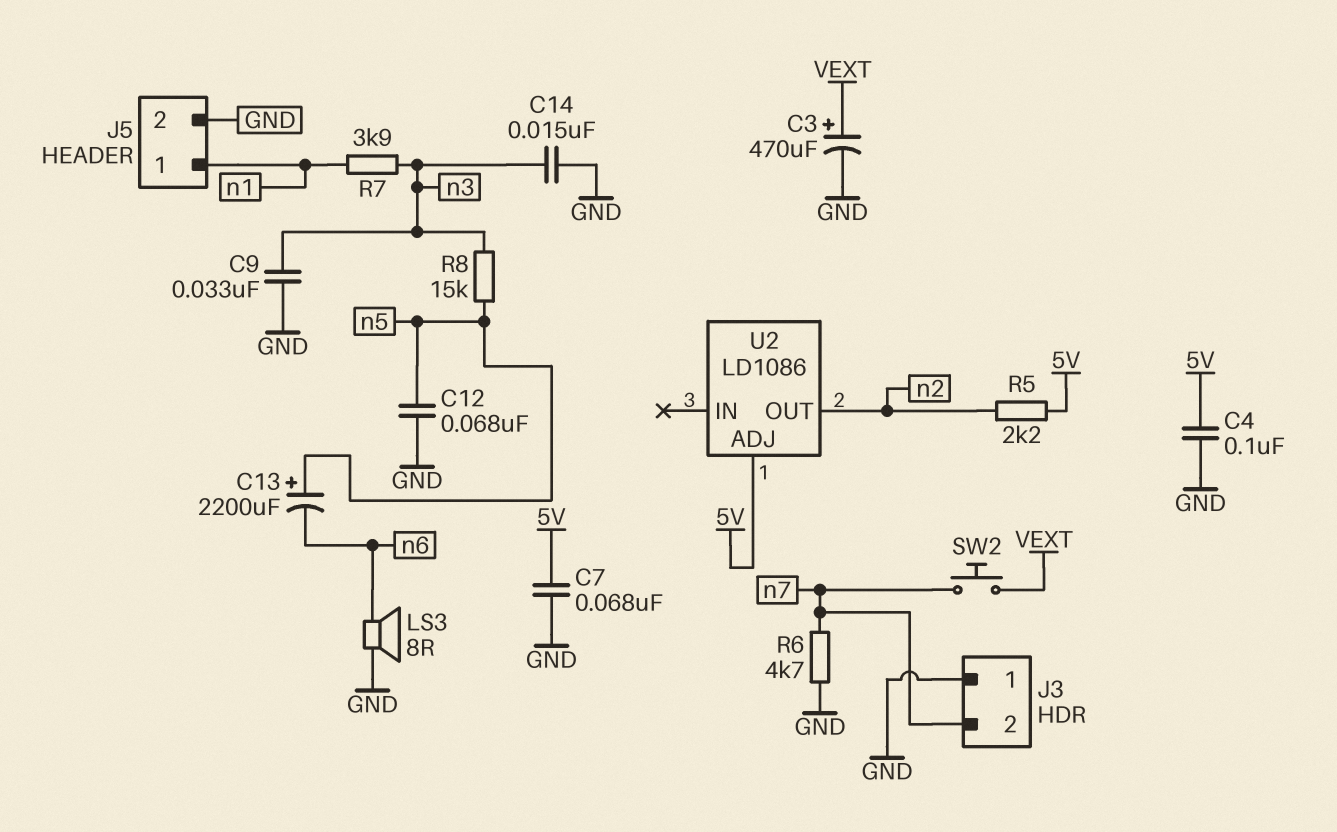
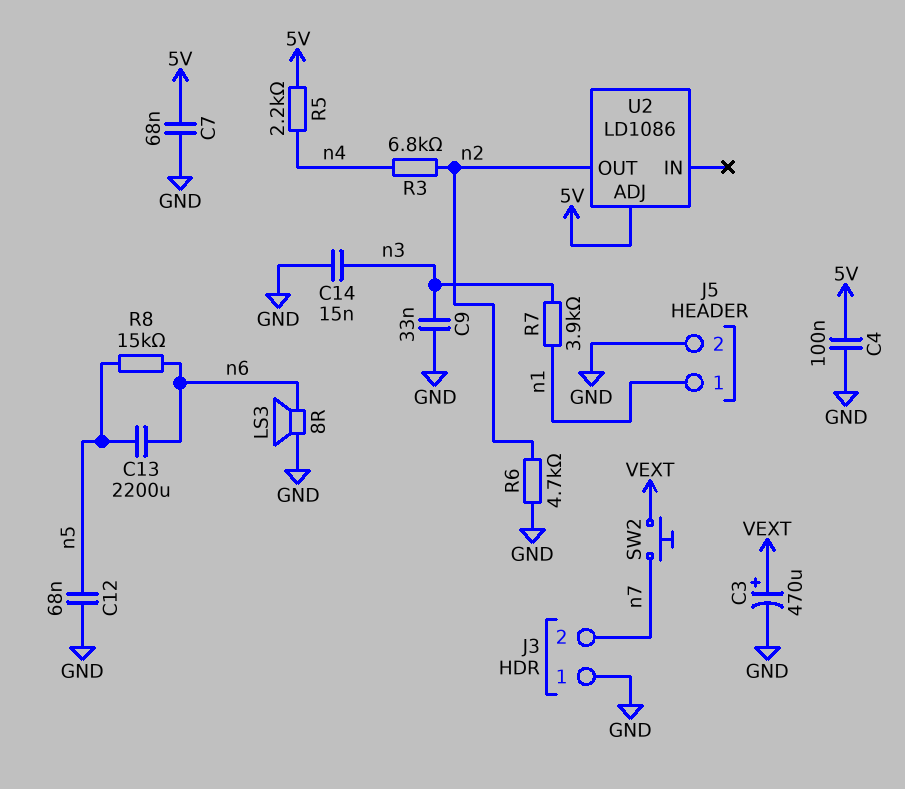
C13: 2200uF (plus n5, minus n6) -> 2200uF (n5, n6)
R3: none -> 6.8k (n2, n4)
R5: 2.2k (5V, n2) -> 2.2k (5V, n4)
R6: 4.7k (GND, n7) -> 4.7k (GND, n2)
R8: 15k (n3, n5) -> 15k (n5, n6)

